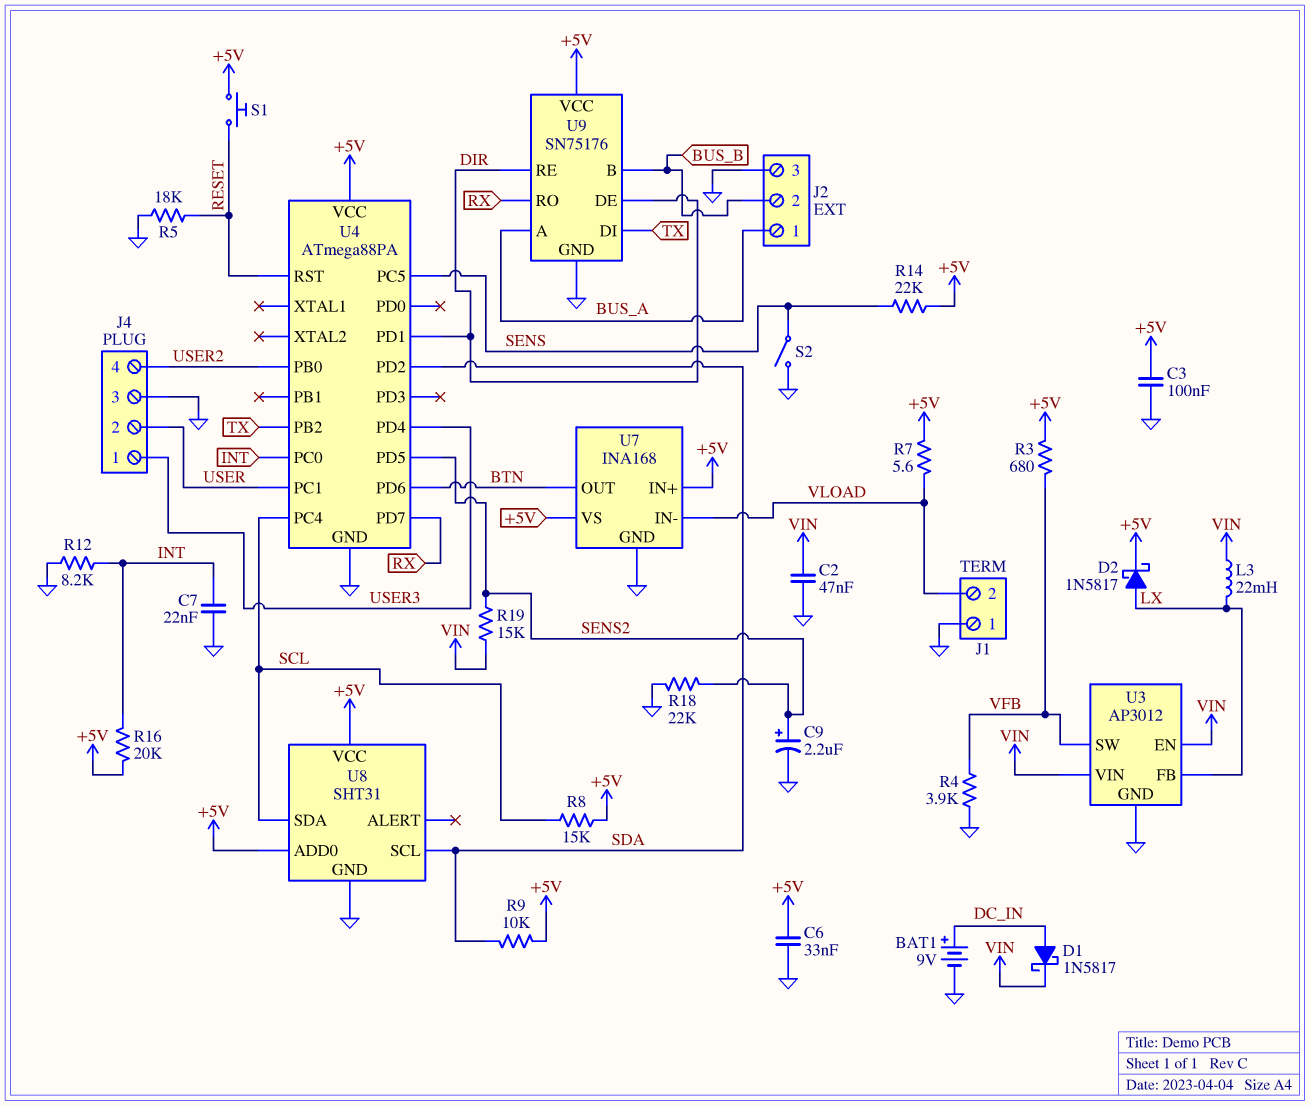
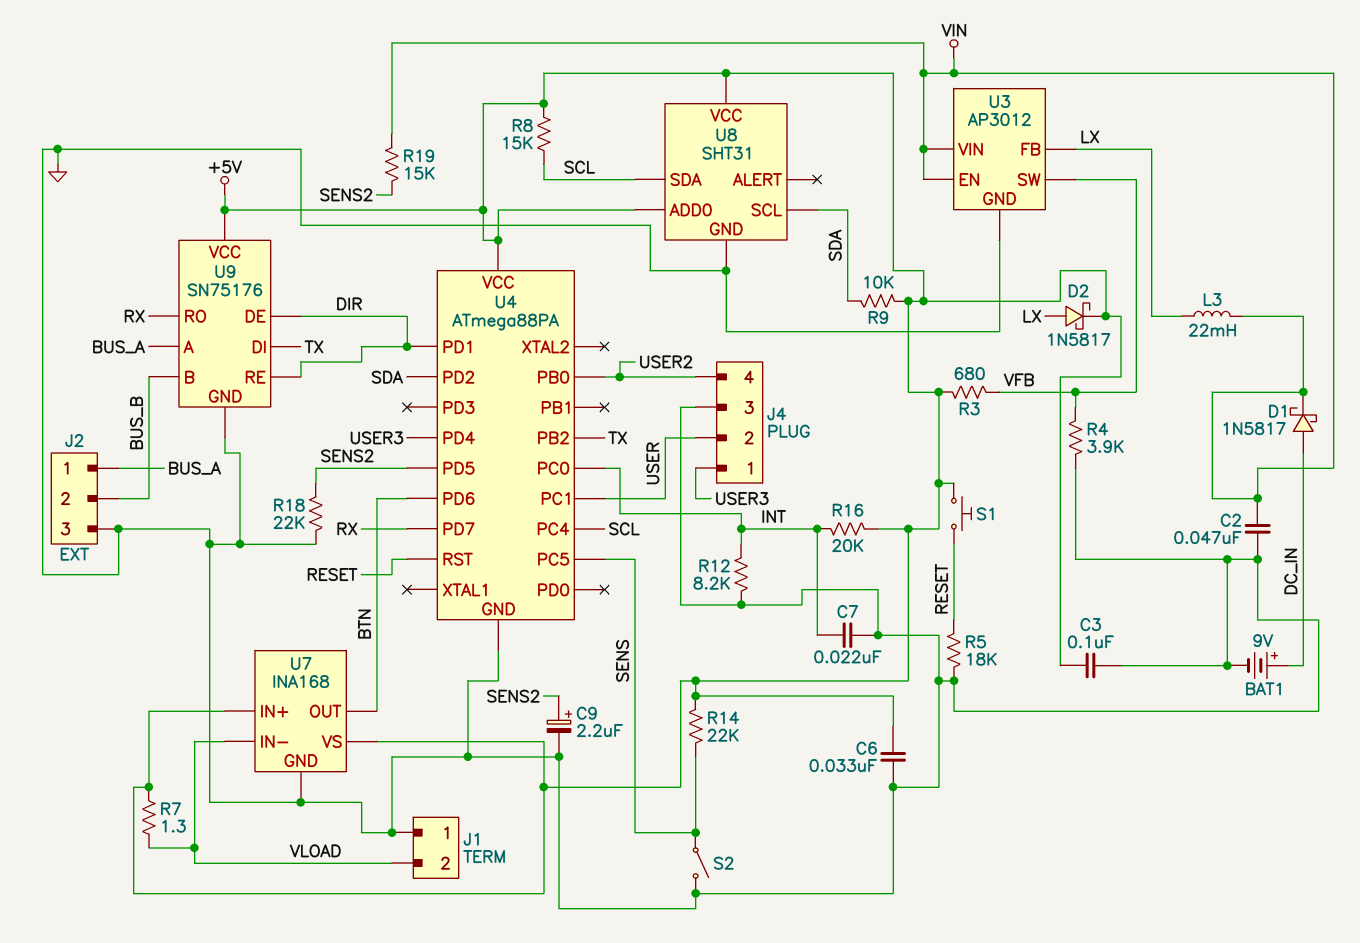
R7: 5.6 (+5V, VLOAD) -> 1.3 (+5V, VLOAD)

